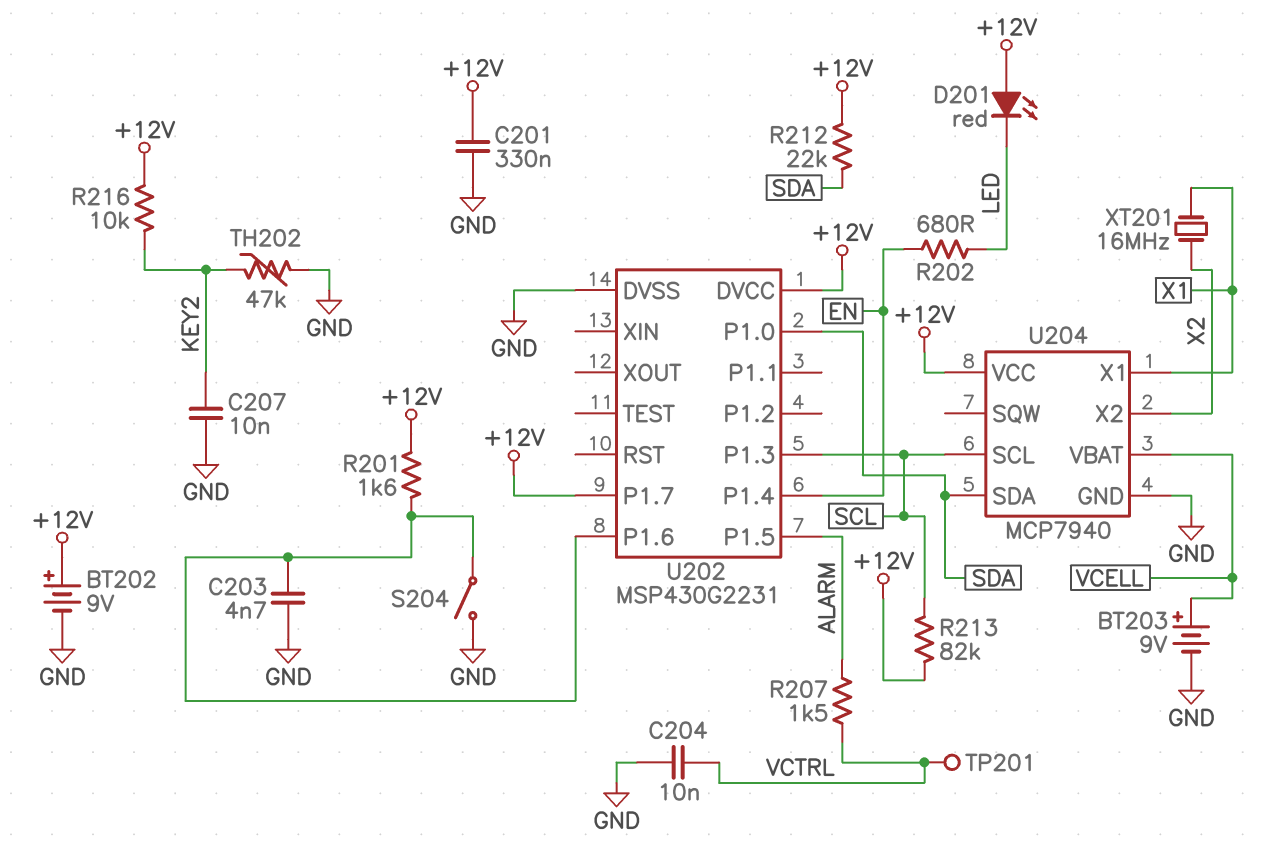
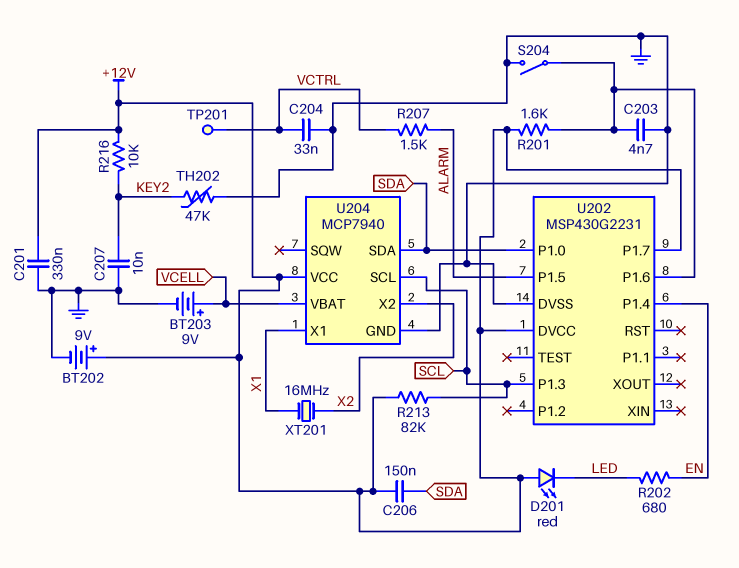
C204: 10nF (GND, VCTRL) -> 33nF (GND, VCTRL)
C206: none -> 150nF (+12V, SDA)
R212: 22k (+12V, SDA) -> none

